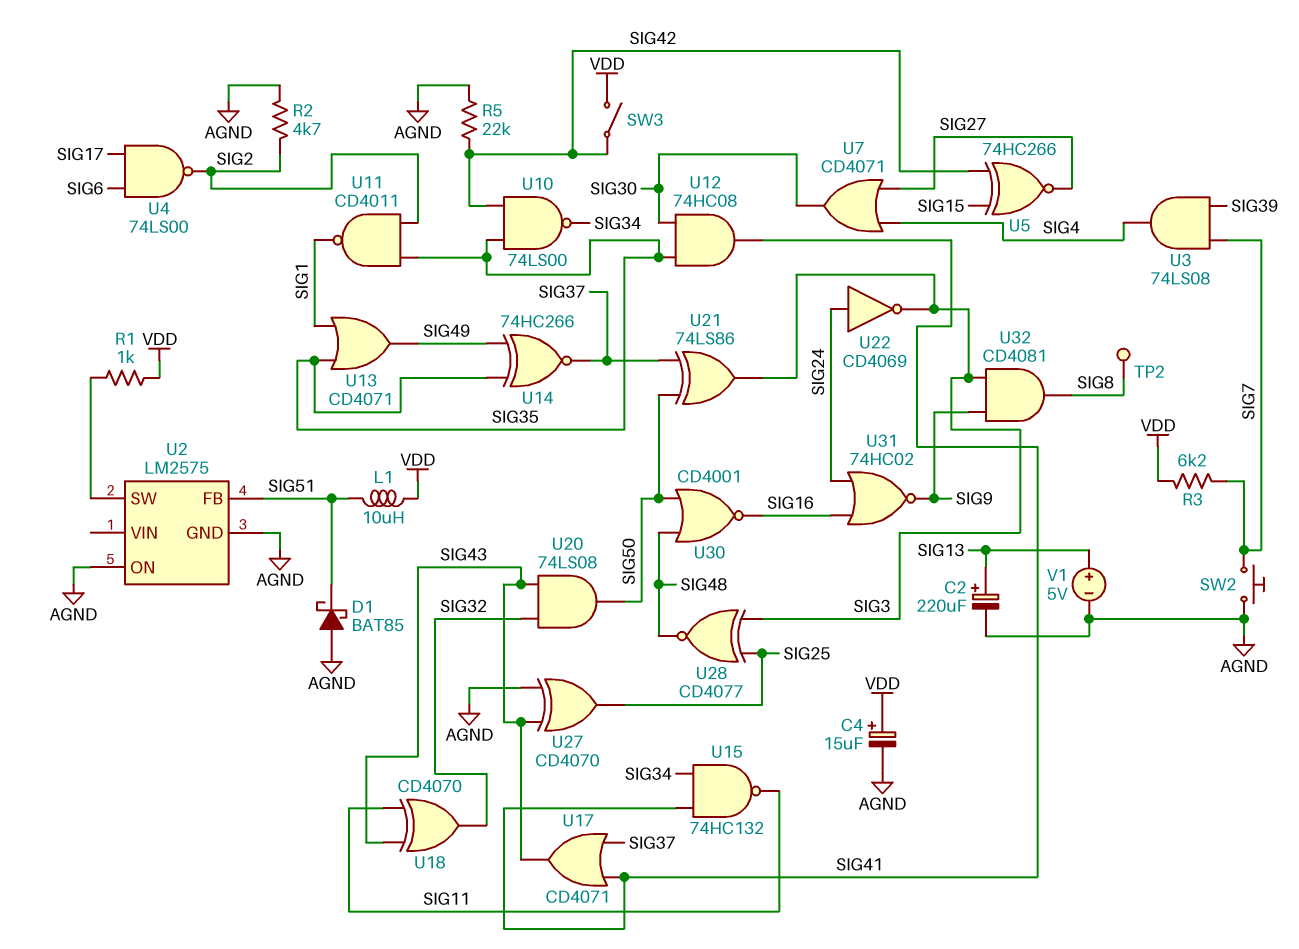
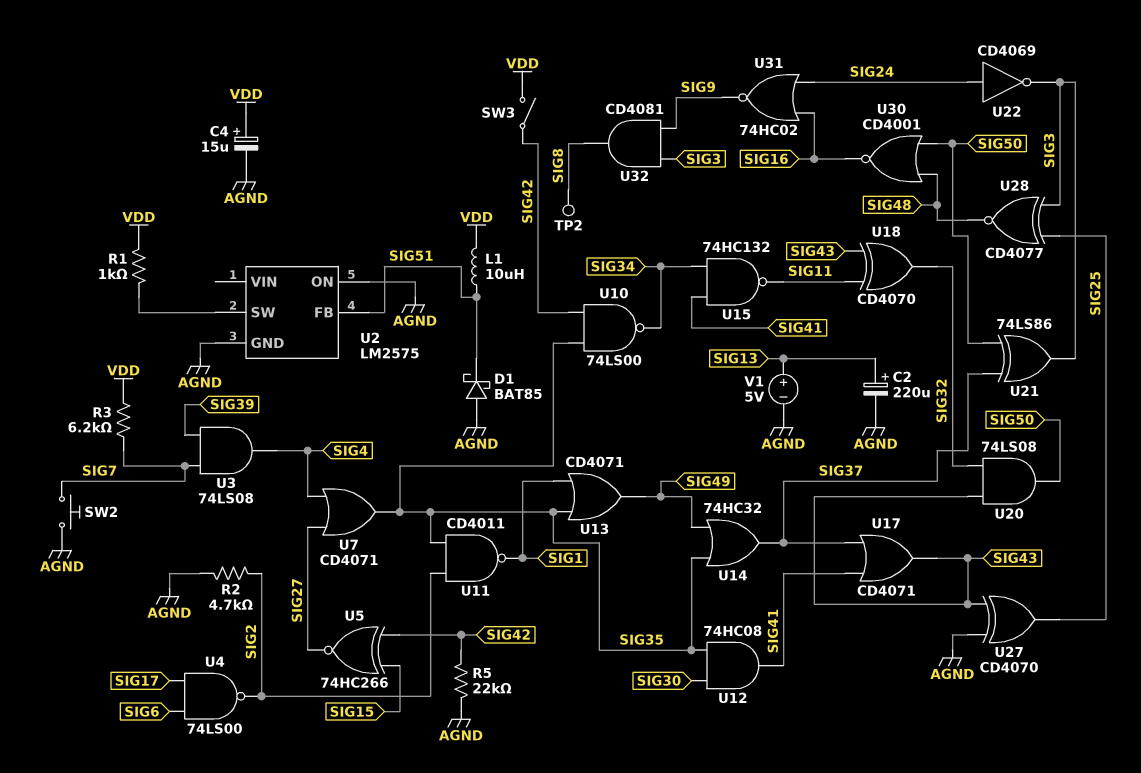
U7: OR CD4071 (in SIG4, in SIG27, out SIG30) -> OR CD4071 (in SIG4, in SIG27, out SIG35)
U14: XNOR 74HC266 (in SIG35, in SIG49, out SIG37) -> OR 74HC32 (in SIG35, in SIG49, out SIG37)

